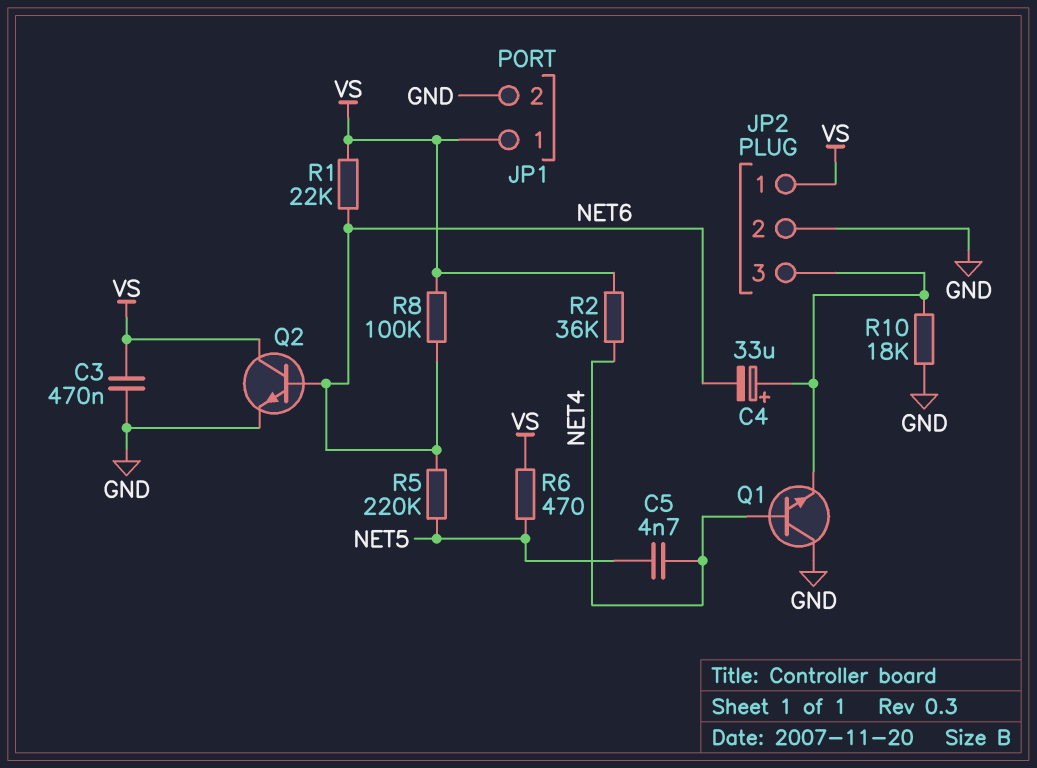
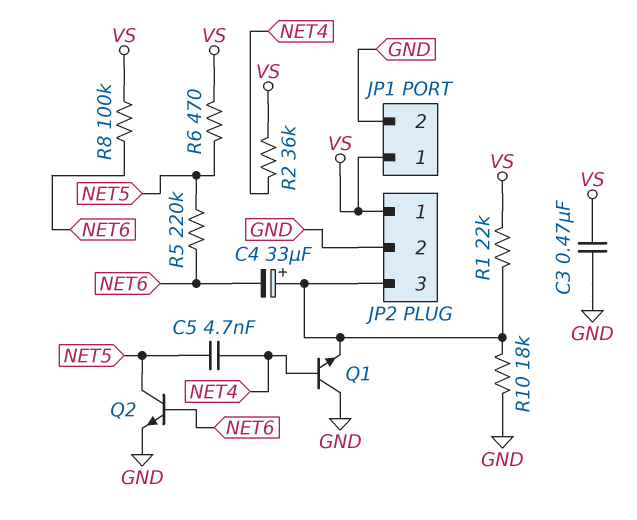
Q2: NPN (B NET6, C VS, E GND) -> NPN (B NET6, C NET5, E GND)
R1: 22k (NET6, VS) -> 22k (JP2/3, VS)

